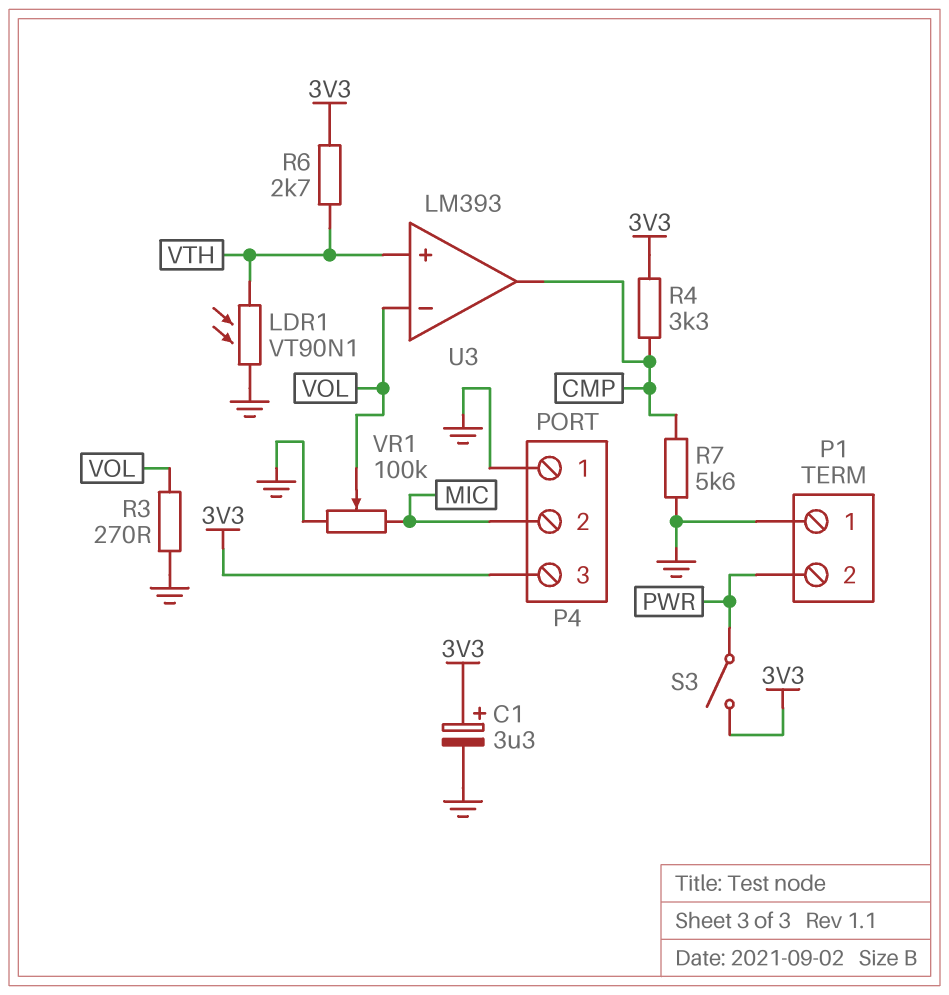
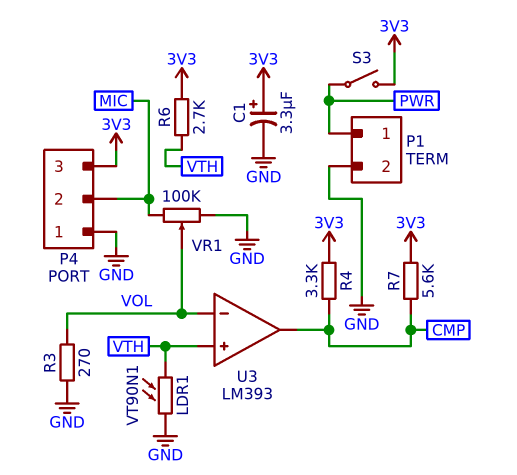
P1 pin 1: GND -> PWR
P1 pin 2: PWR -> GND
R7: 5.6k (CMP, GND) -> 5.6k (3V3, CMP)

